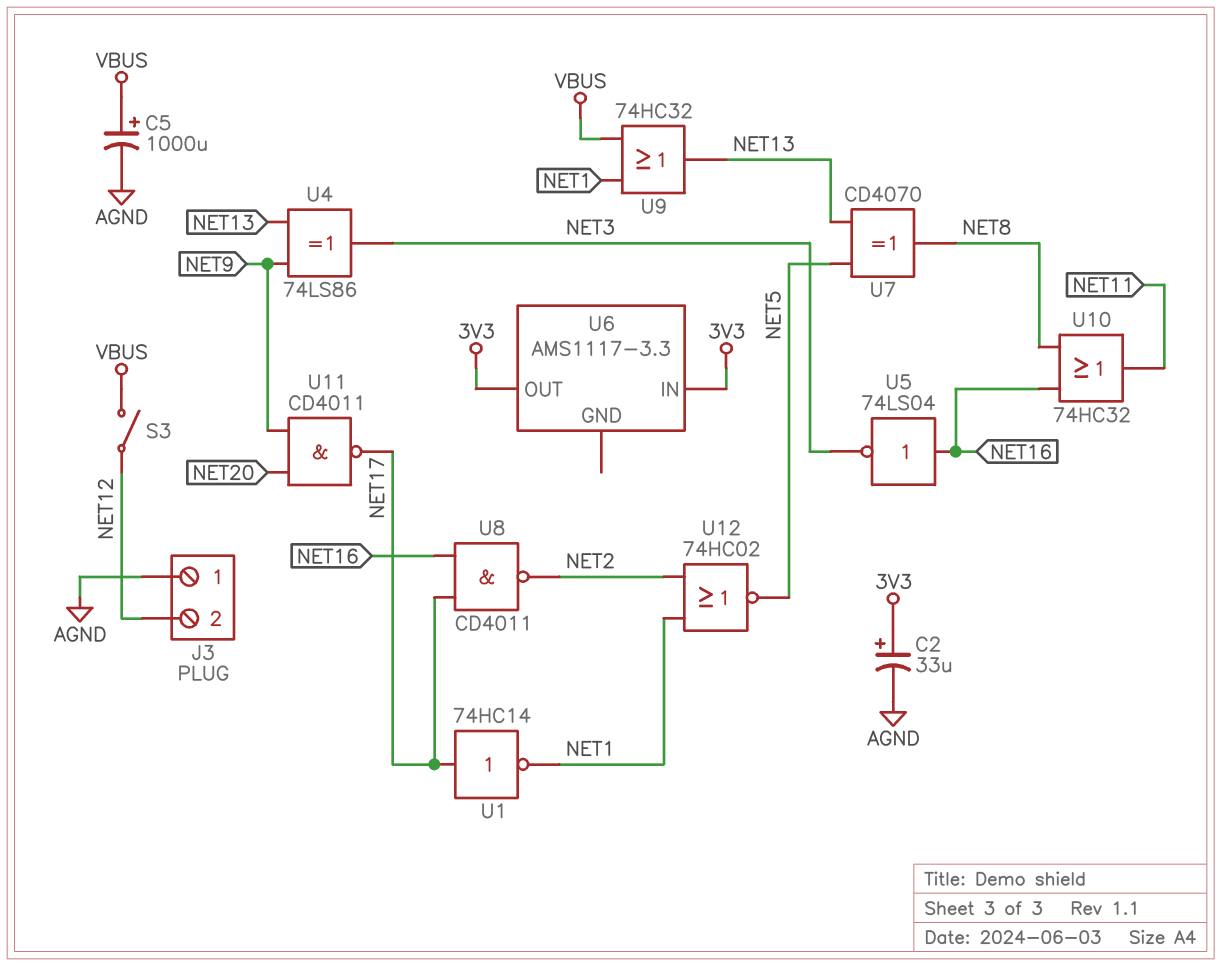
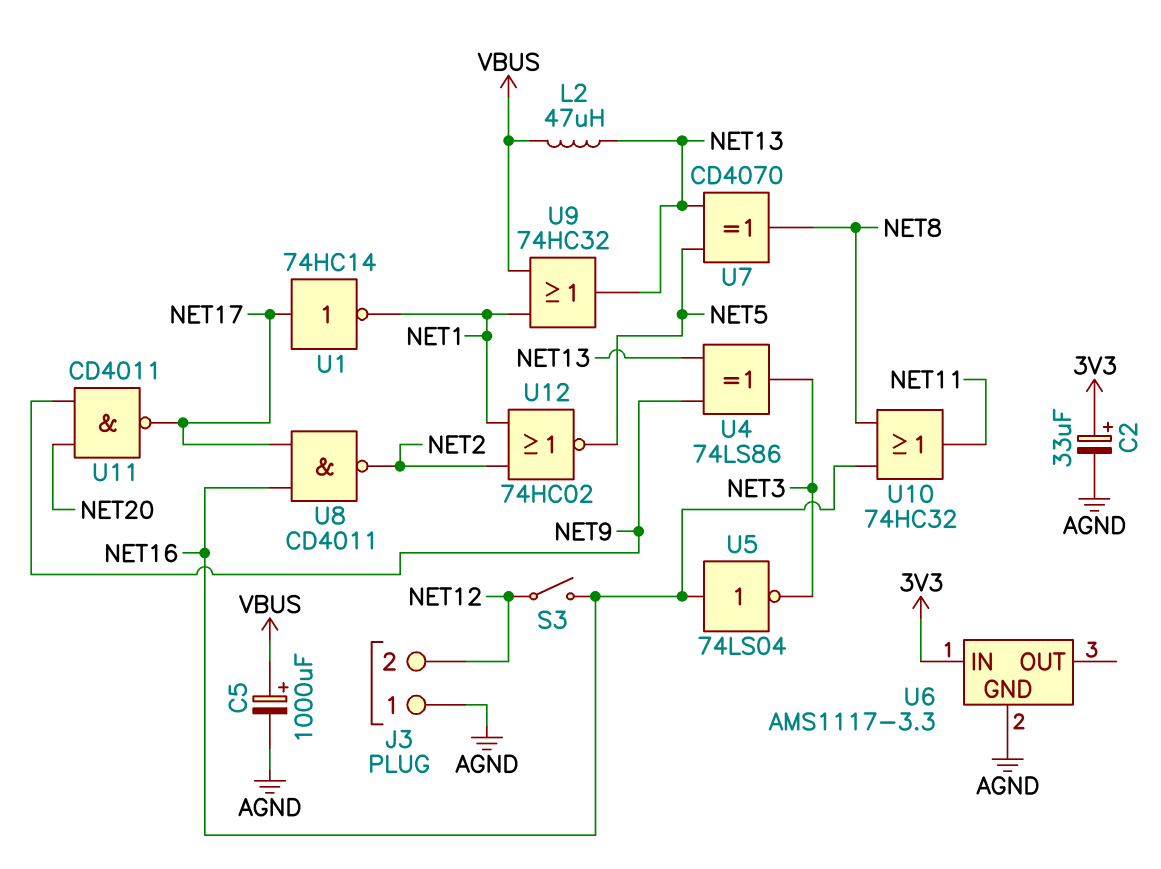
L2: none -> 47uH (NET13, VBUS)
S3: switch (NET12, VBUS) -> switch (NET12, NET16)
U6 pin GND: none -> AGND
U6 pin OUT: 3V3 -> none

